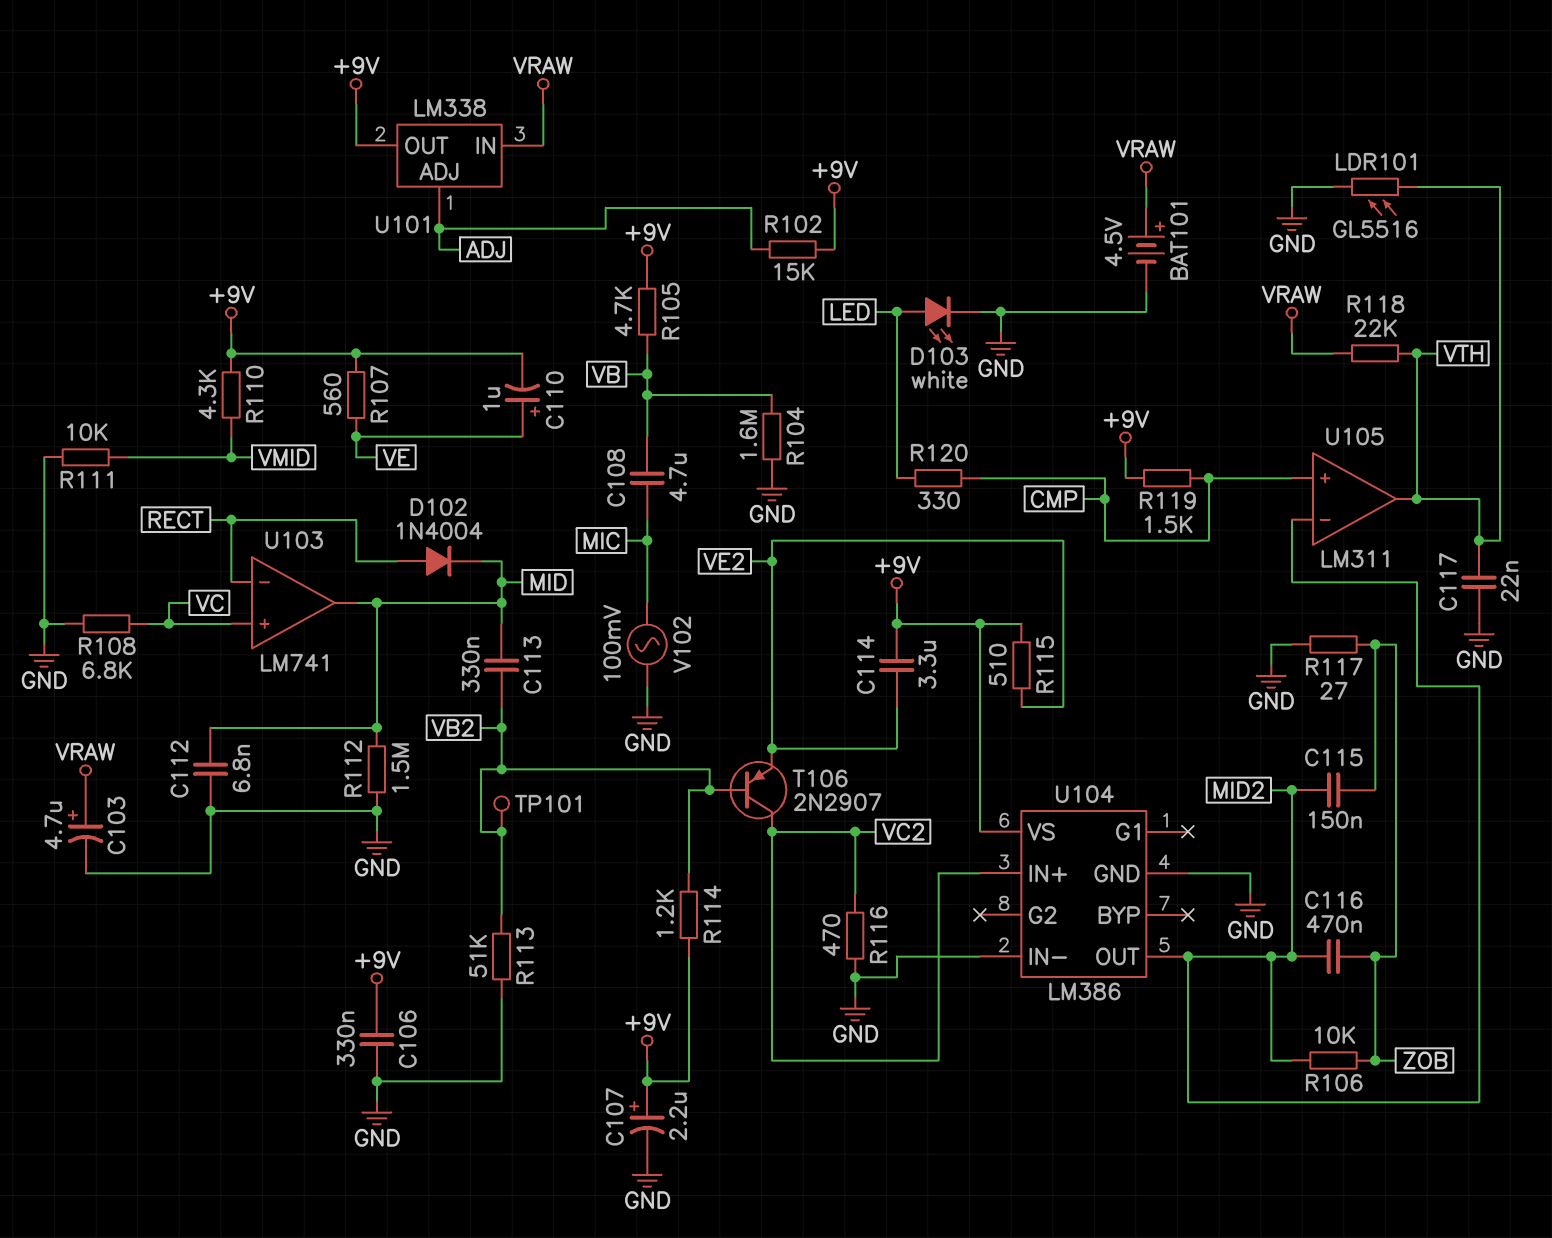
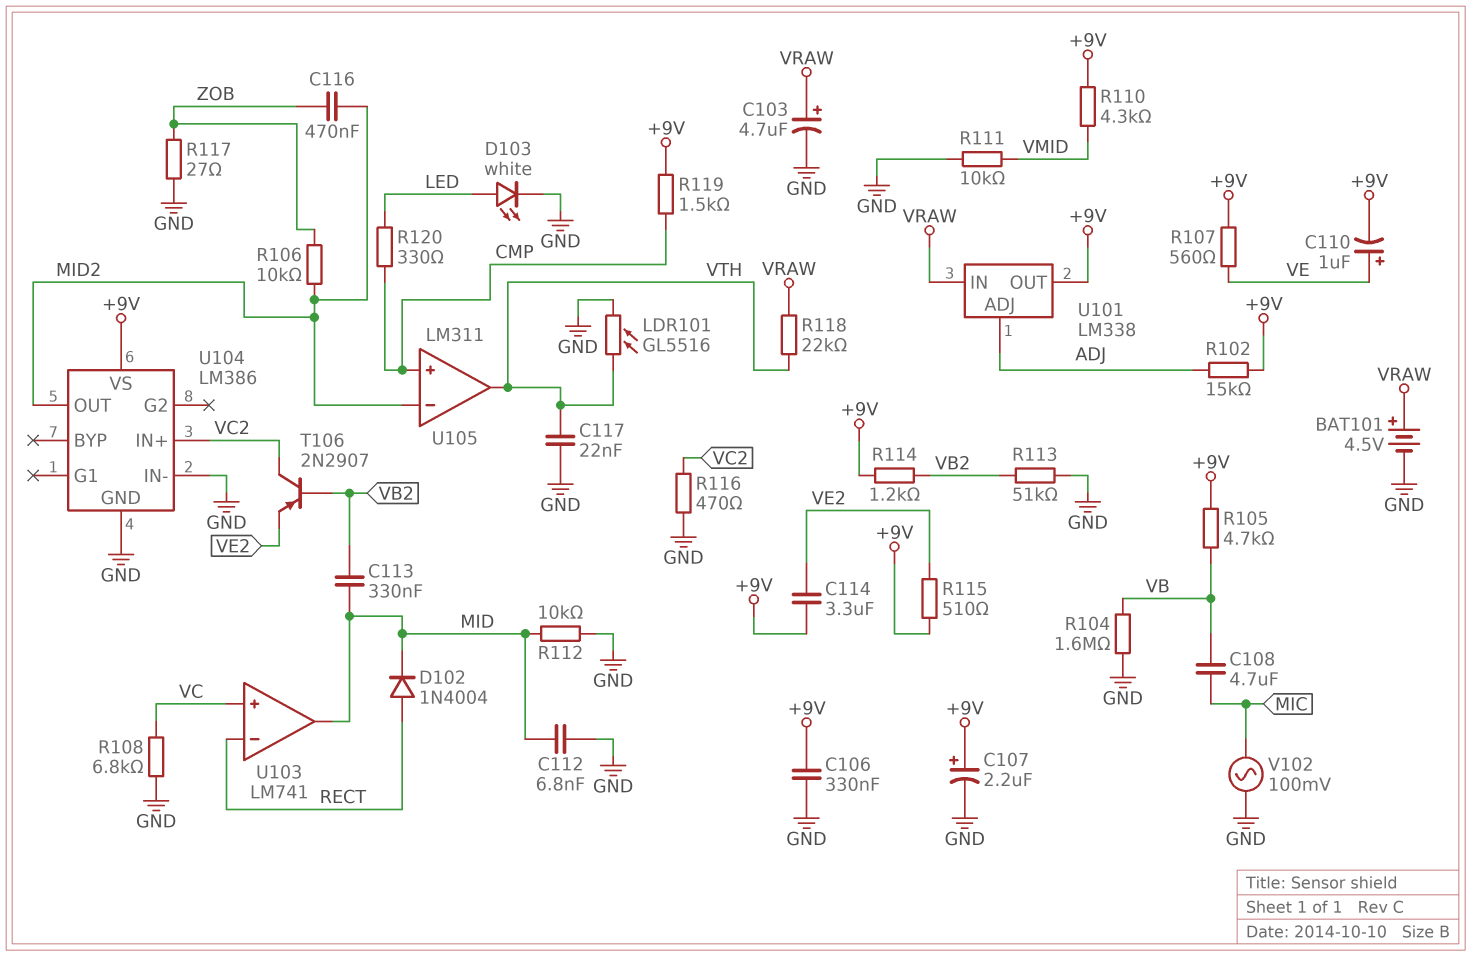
C115: 150nF (MID2, ZOB) -> none
R112: 1.5M (GND, MID) -> 10k (GND, MID)
TP101: test point (VB2) -> none

